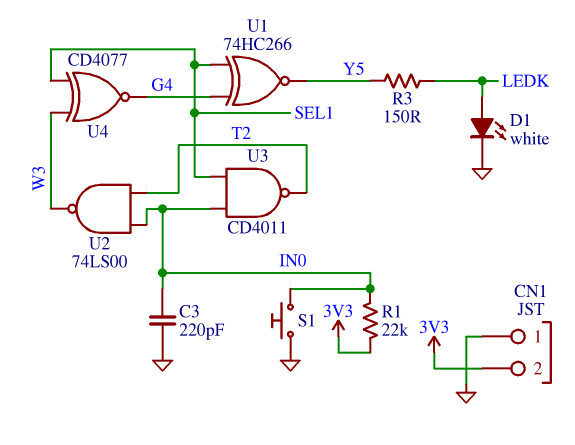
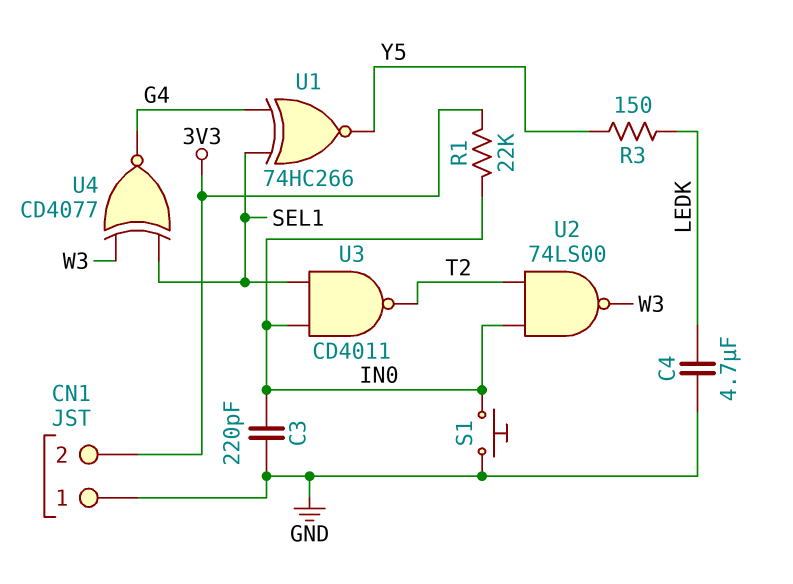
C4: none -> 4.7uF (GND, LEDK)
D1: LED white (A LEDK, K GND) -> none

